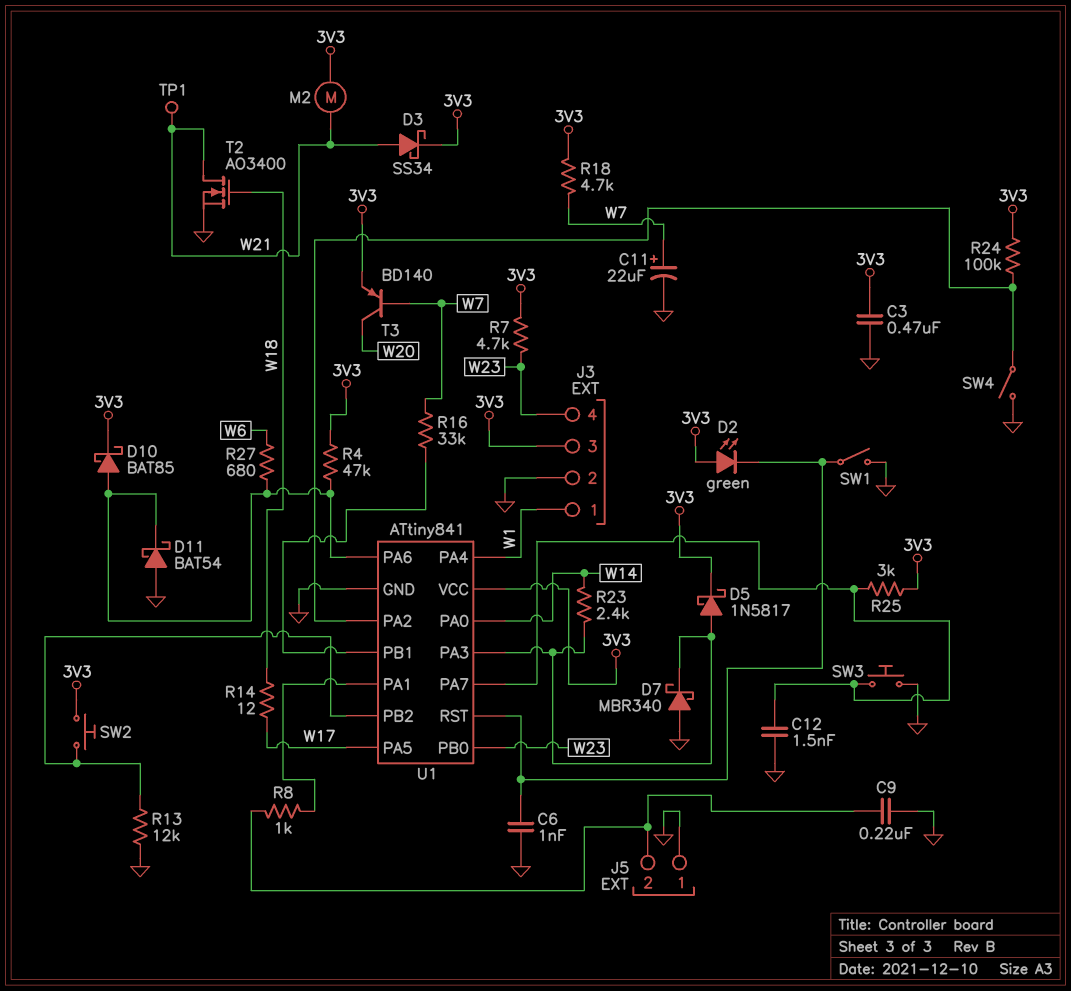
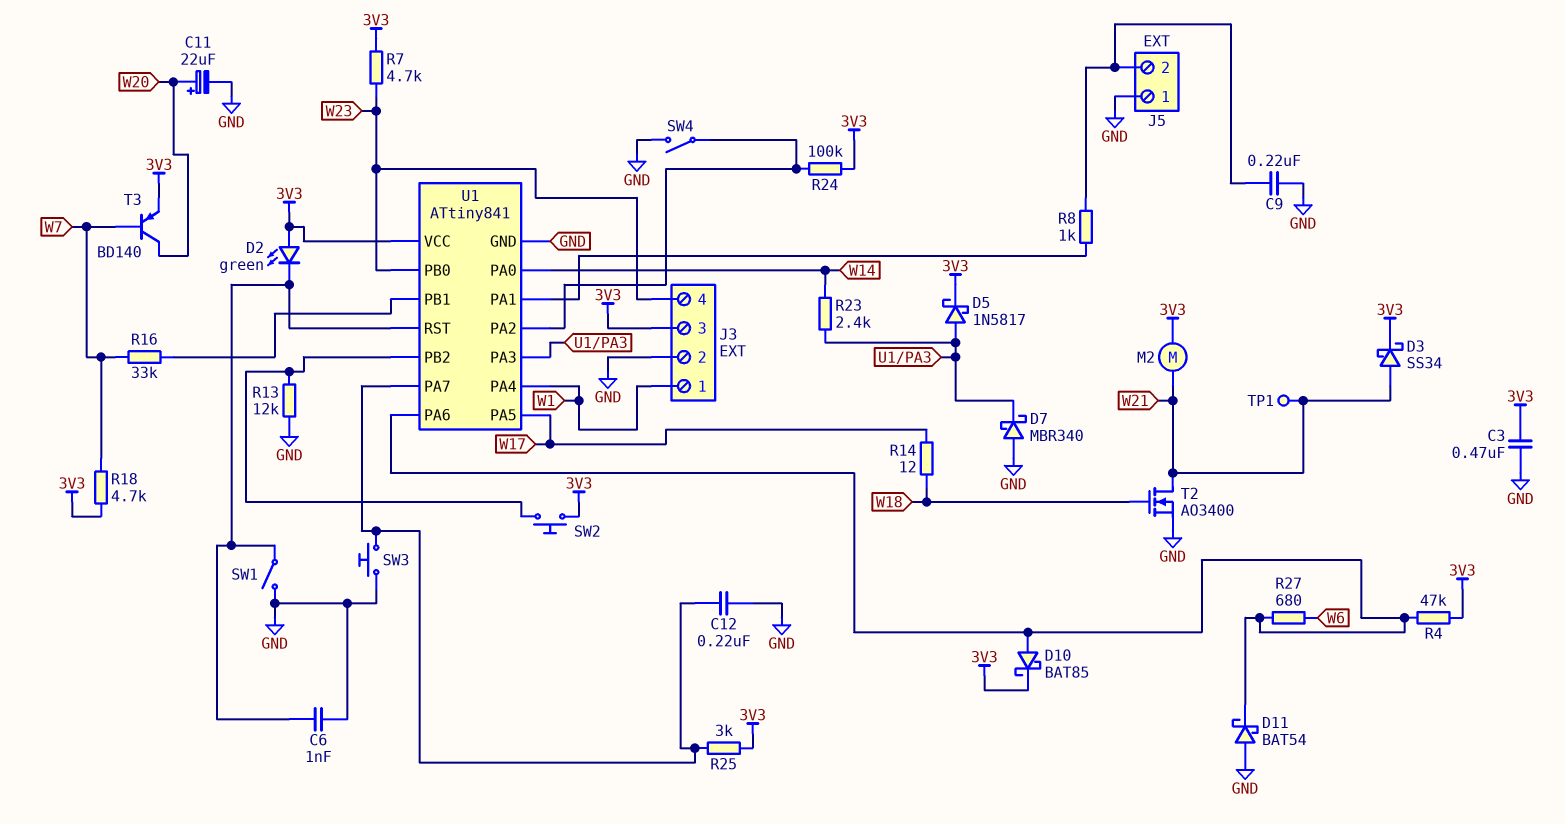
C11: 22uF (plus W7, minus GND) -> 22uF (plus W20, minus GND)
C12: 1.5nF (GND, U1/PA7) -> 220nF (GND, U1/PA7)

